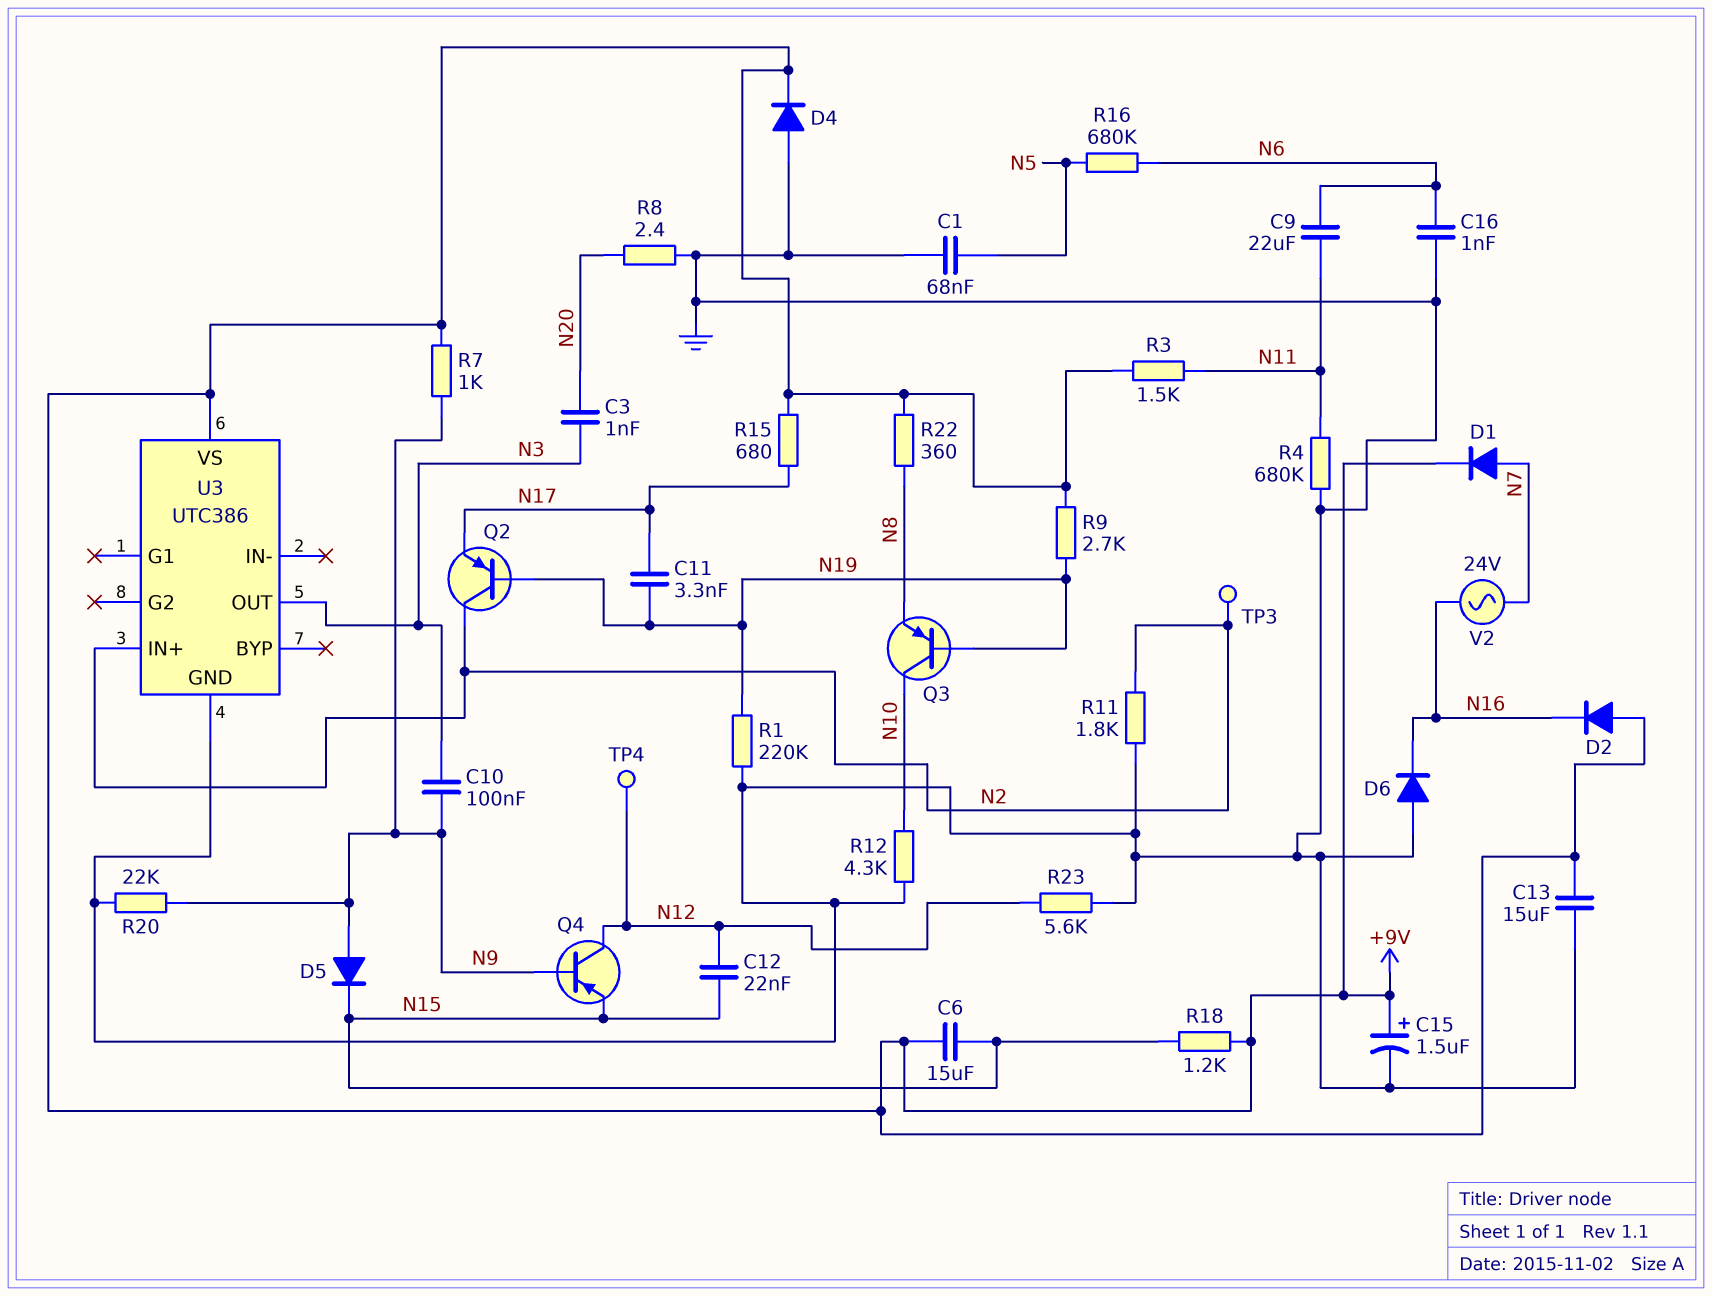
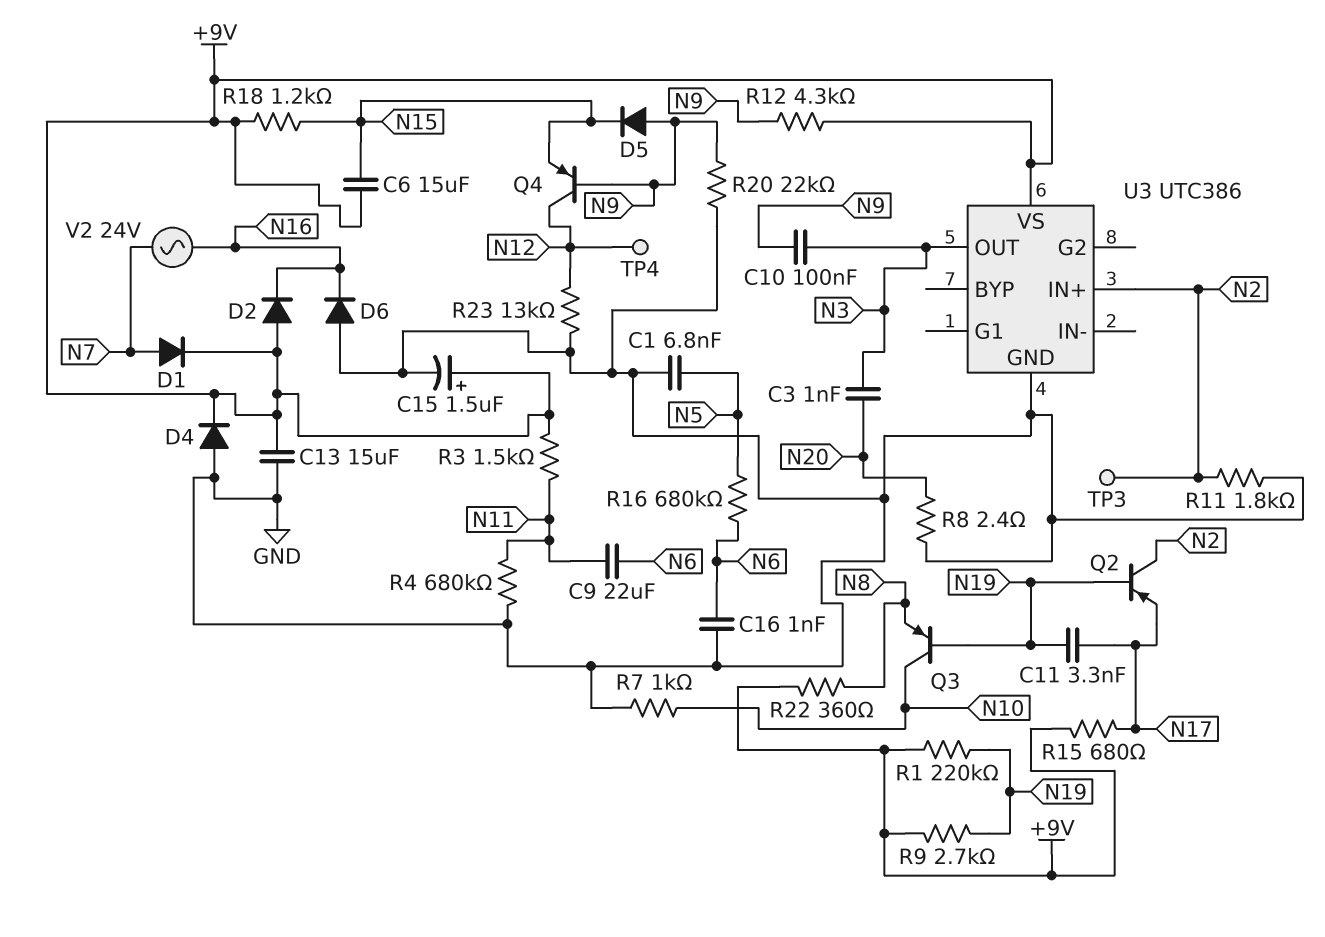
C1: 68nF (GND, N5) -> 6.8nF (GND, N5)
C12: 22nF (N12, N15) -> none
R1: 220k (GND, N19) -> 220k (+9V, N19)
R7: 1k (+9V, N9) -> 1k (GND, N10)
R12: 4.3k (GND, N10) -> 4.3k (+9V, N9)
R23: 5.6k (GND, N12) -> 13k (GND, N12)

